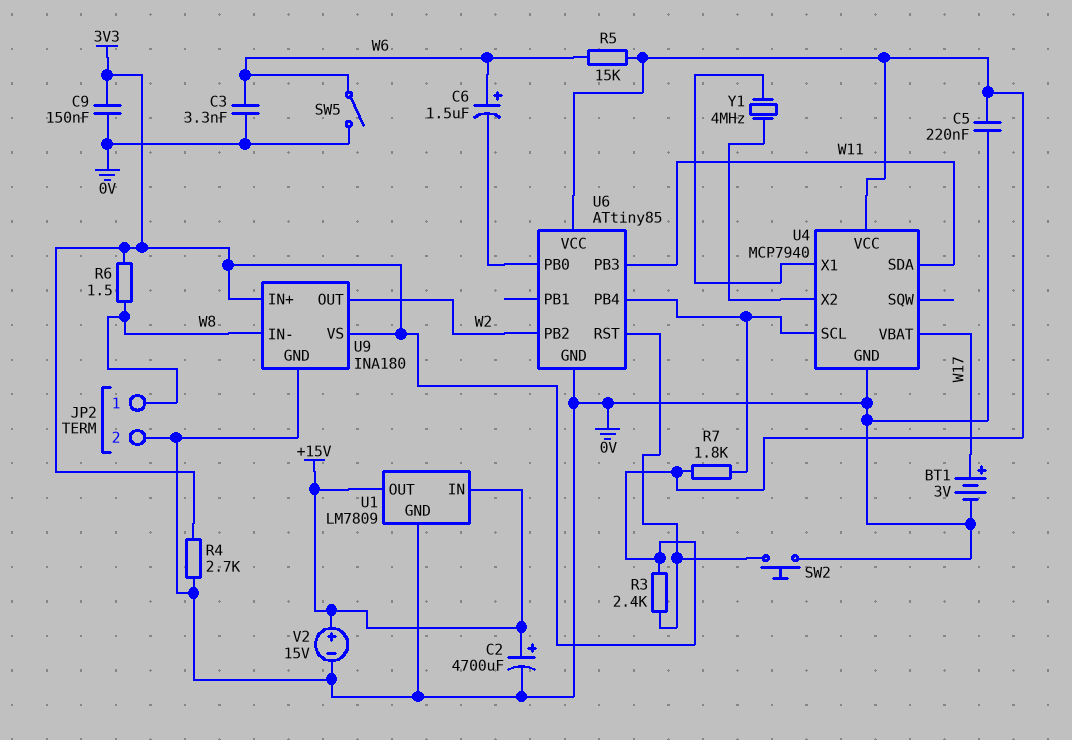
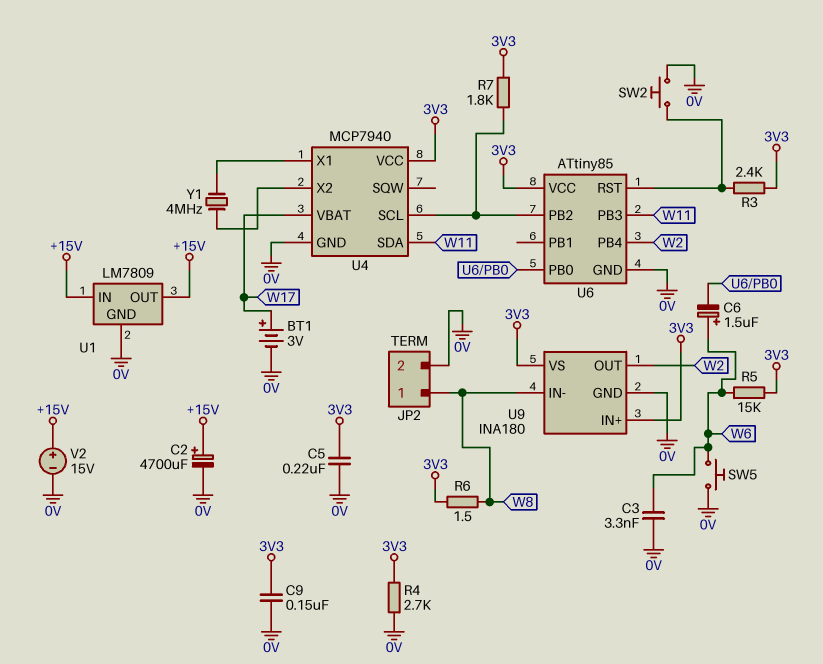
SW5: switch (0V, W6) -> button (0V, W6)
U6 pin PB2: W2 -> U4/SCL
U6 pin PB4: U4/SCL -> W2

